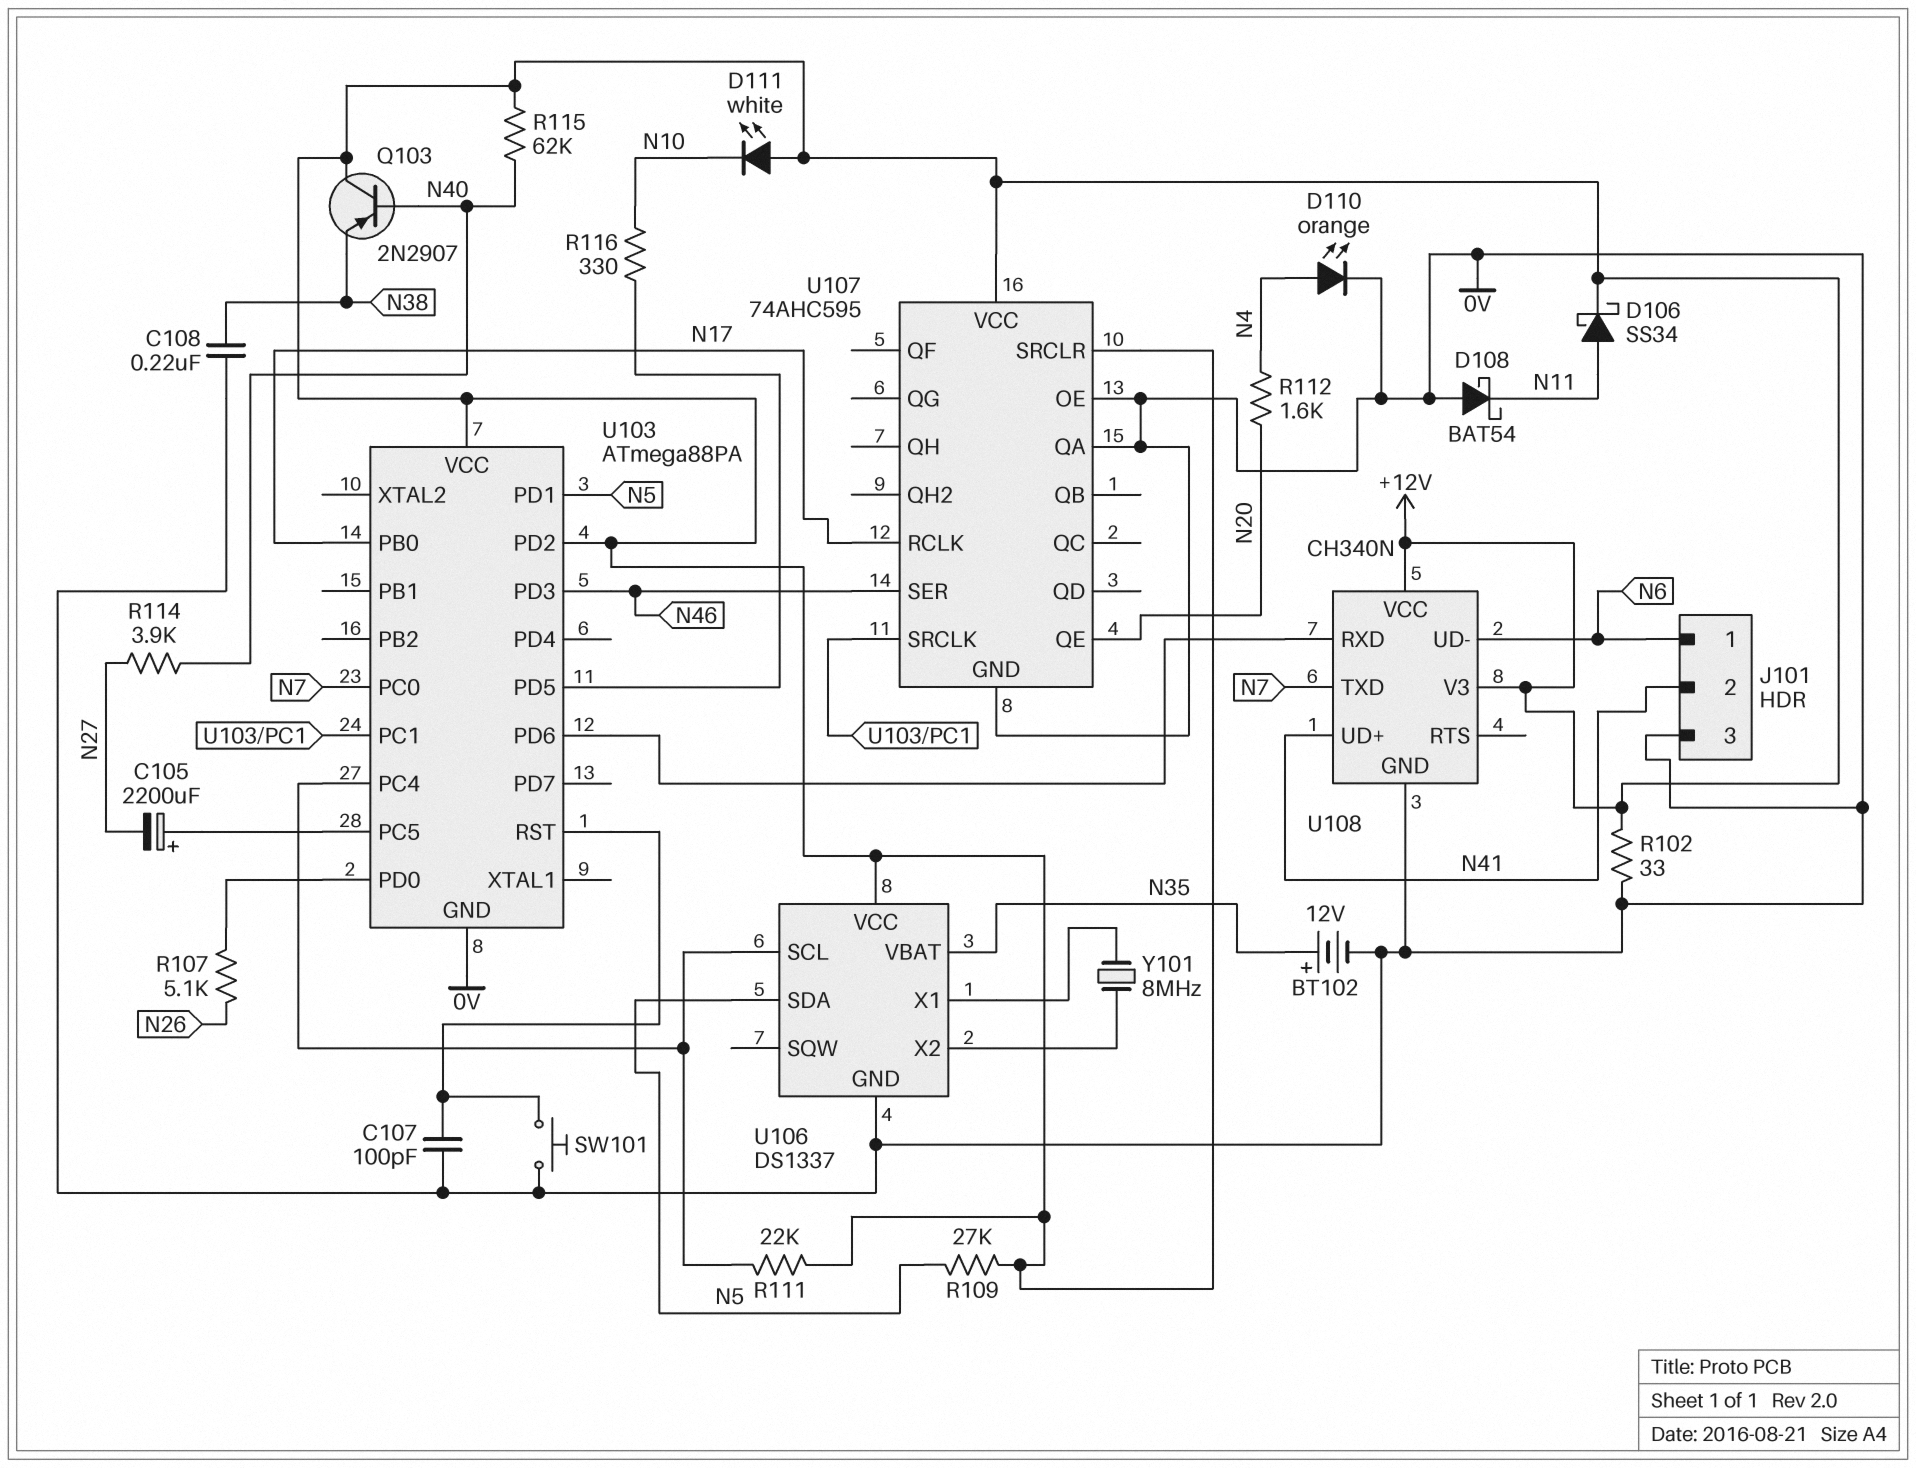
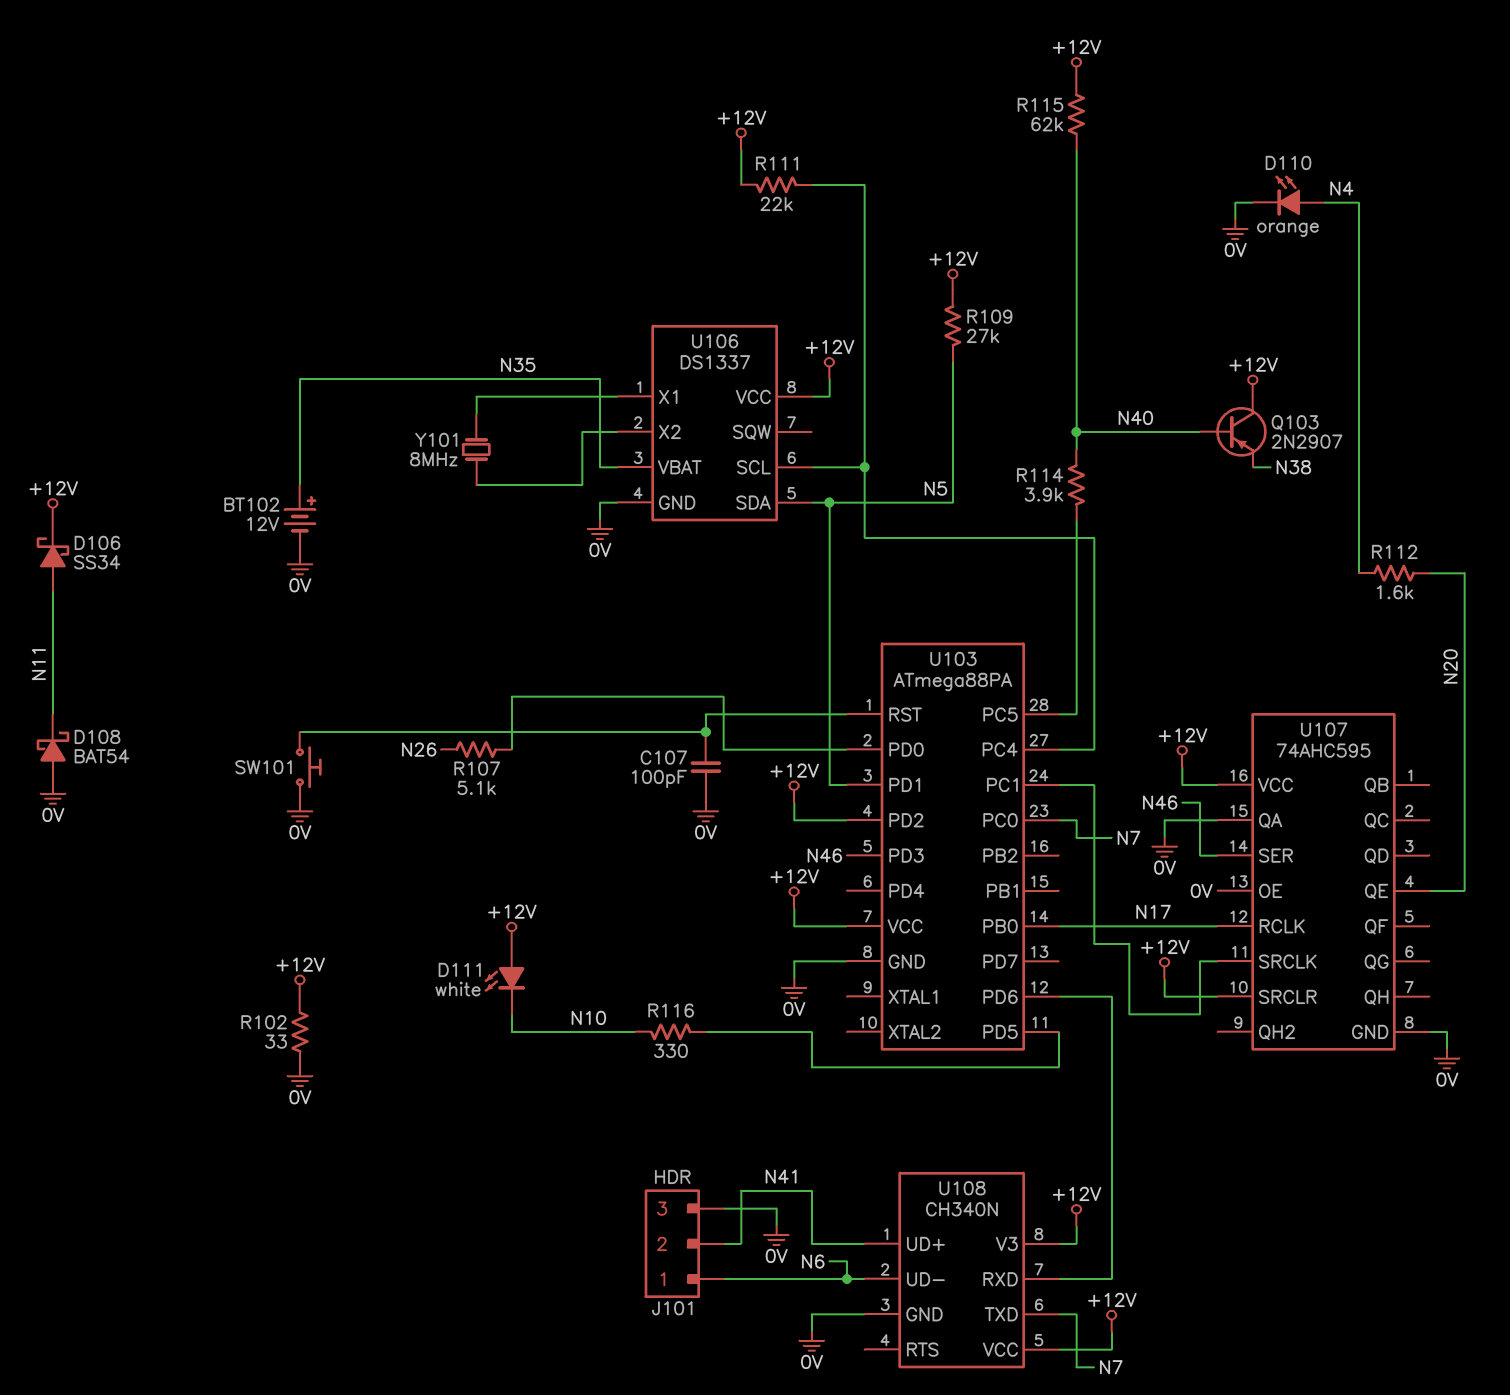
C105: 2200uF (plus U103/PC5, minus N27) -> none
C108: 220nF (0V, N38) -> none
R114: 3.9k (N27, N40) -> 3.9k (N40, U103/PC5)

